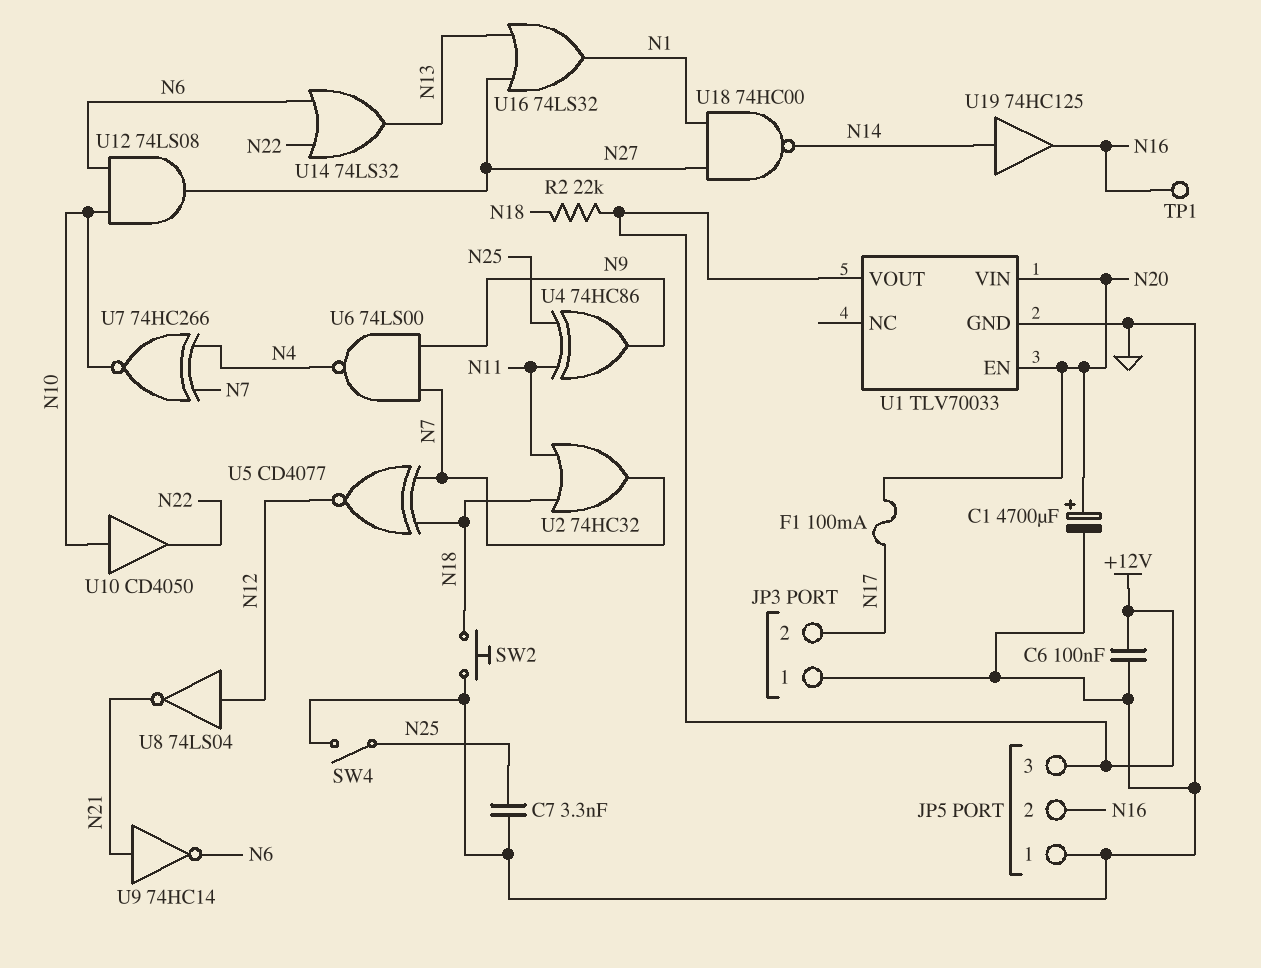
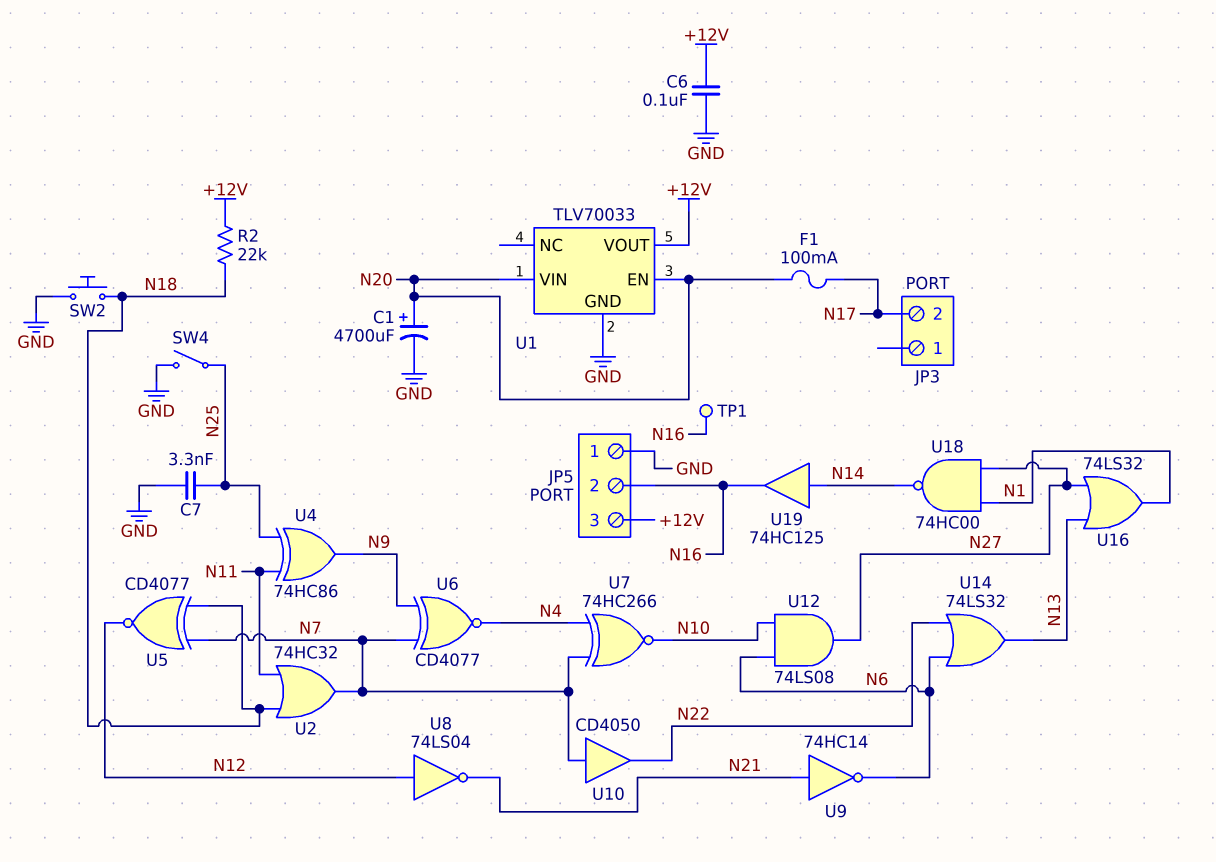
JP3 pin 1: GND -> none
U6: NAND 74LS00 (in N7, in N9, out N4) -> XNOR CD4077 (in N7, in N9, out N4)
U10: buffer CD4050 (in N10, out N22) -> buffer CD4050 (in N7, out N22)

